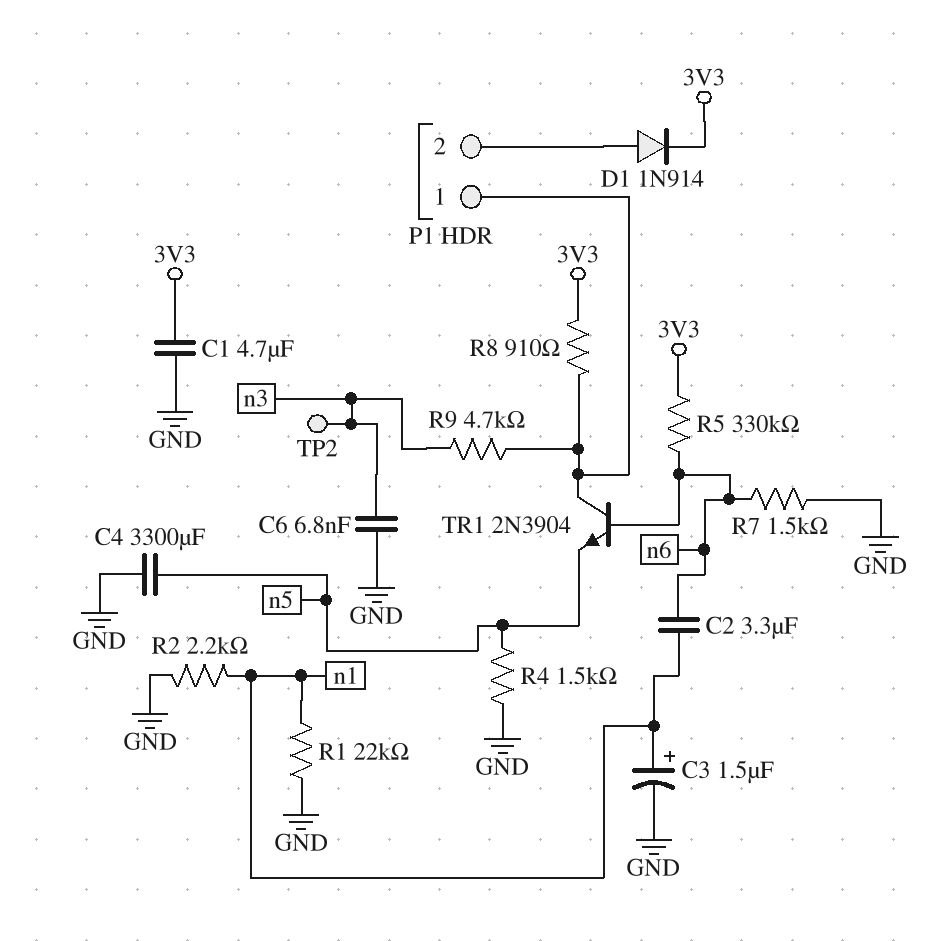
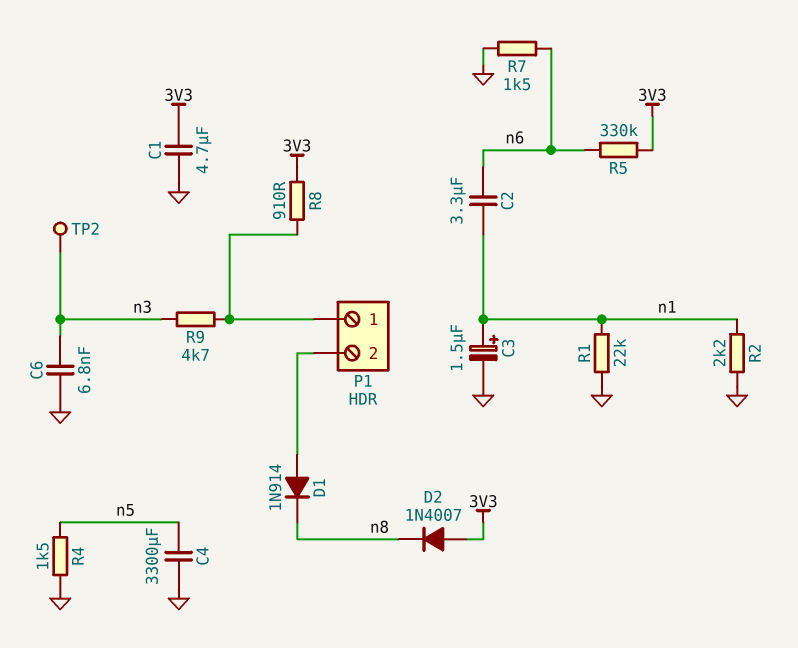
D1: diode 1N914 (A P1/2, K 3V3) -> diode 1N914 (A P1/2, K n8)
D2: none -> diode 1N4007 (A 3V3, K n8)
TR1: NPN 2N3904 (B n6, C P1/1, E n5) -> none

